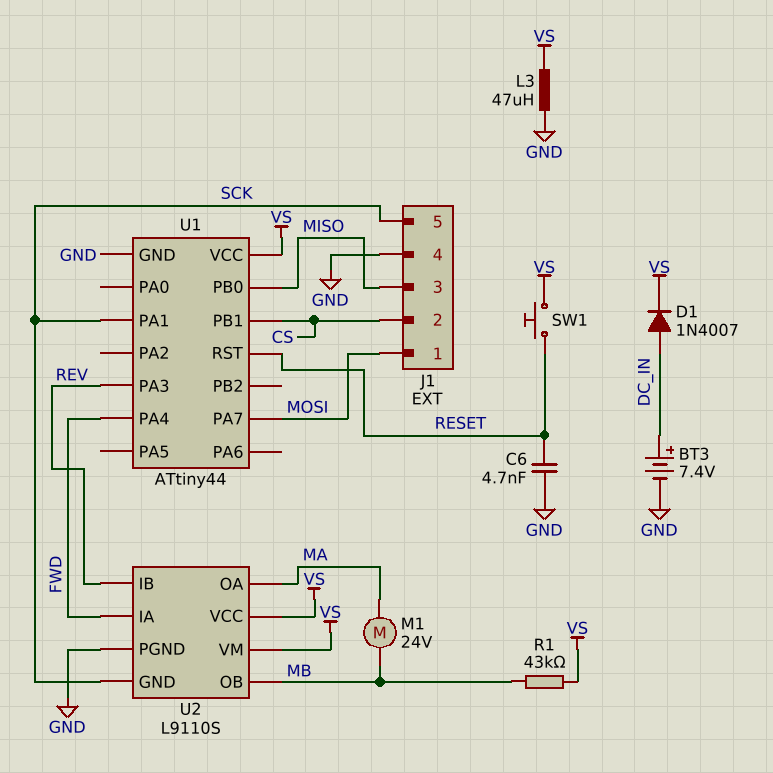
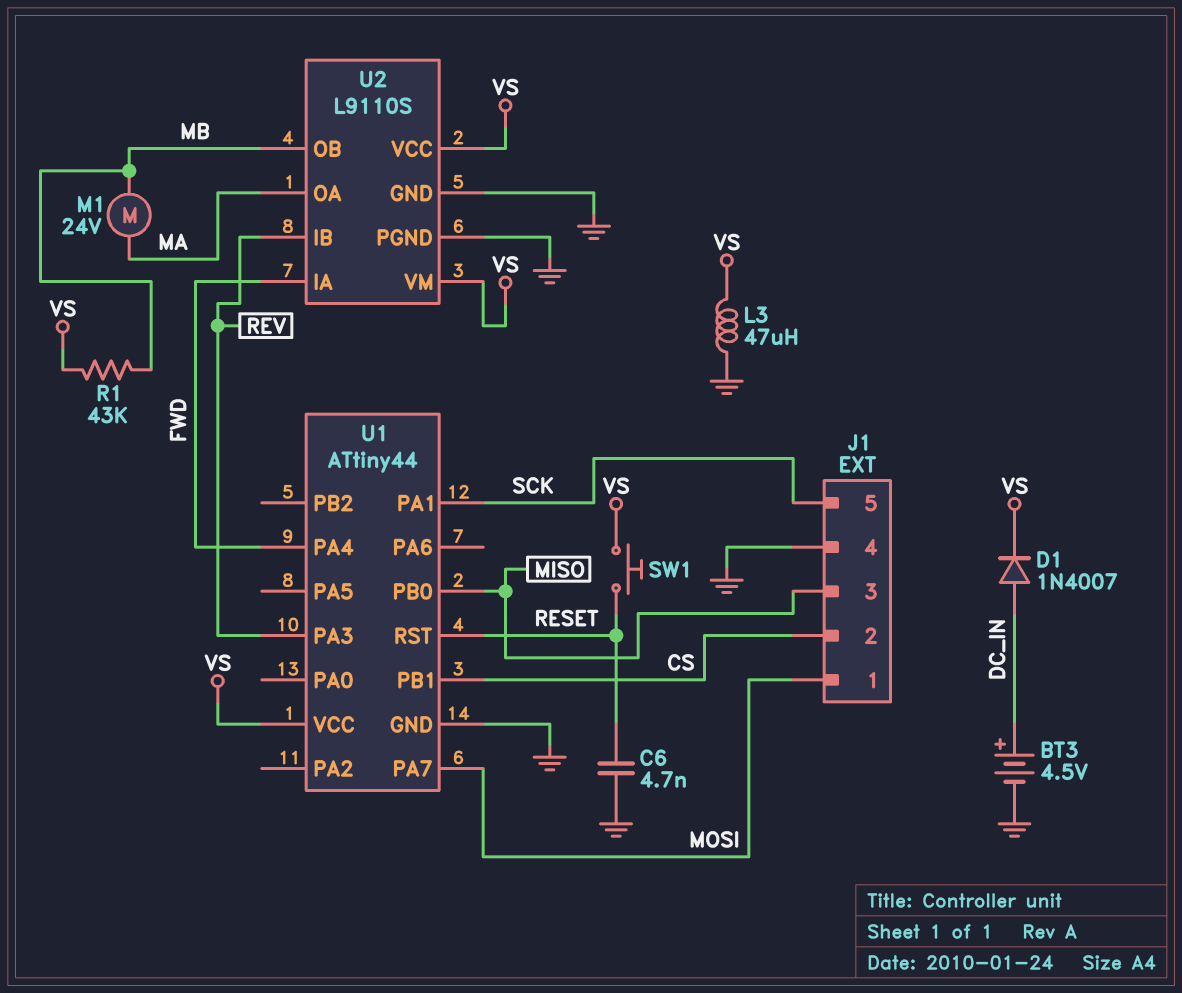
BT3: 7.4V (plus DC_IN, minus GND) -> 4.5V (plus DC_IN, minus GND)
U2 pin GND: SCK -> GND

